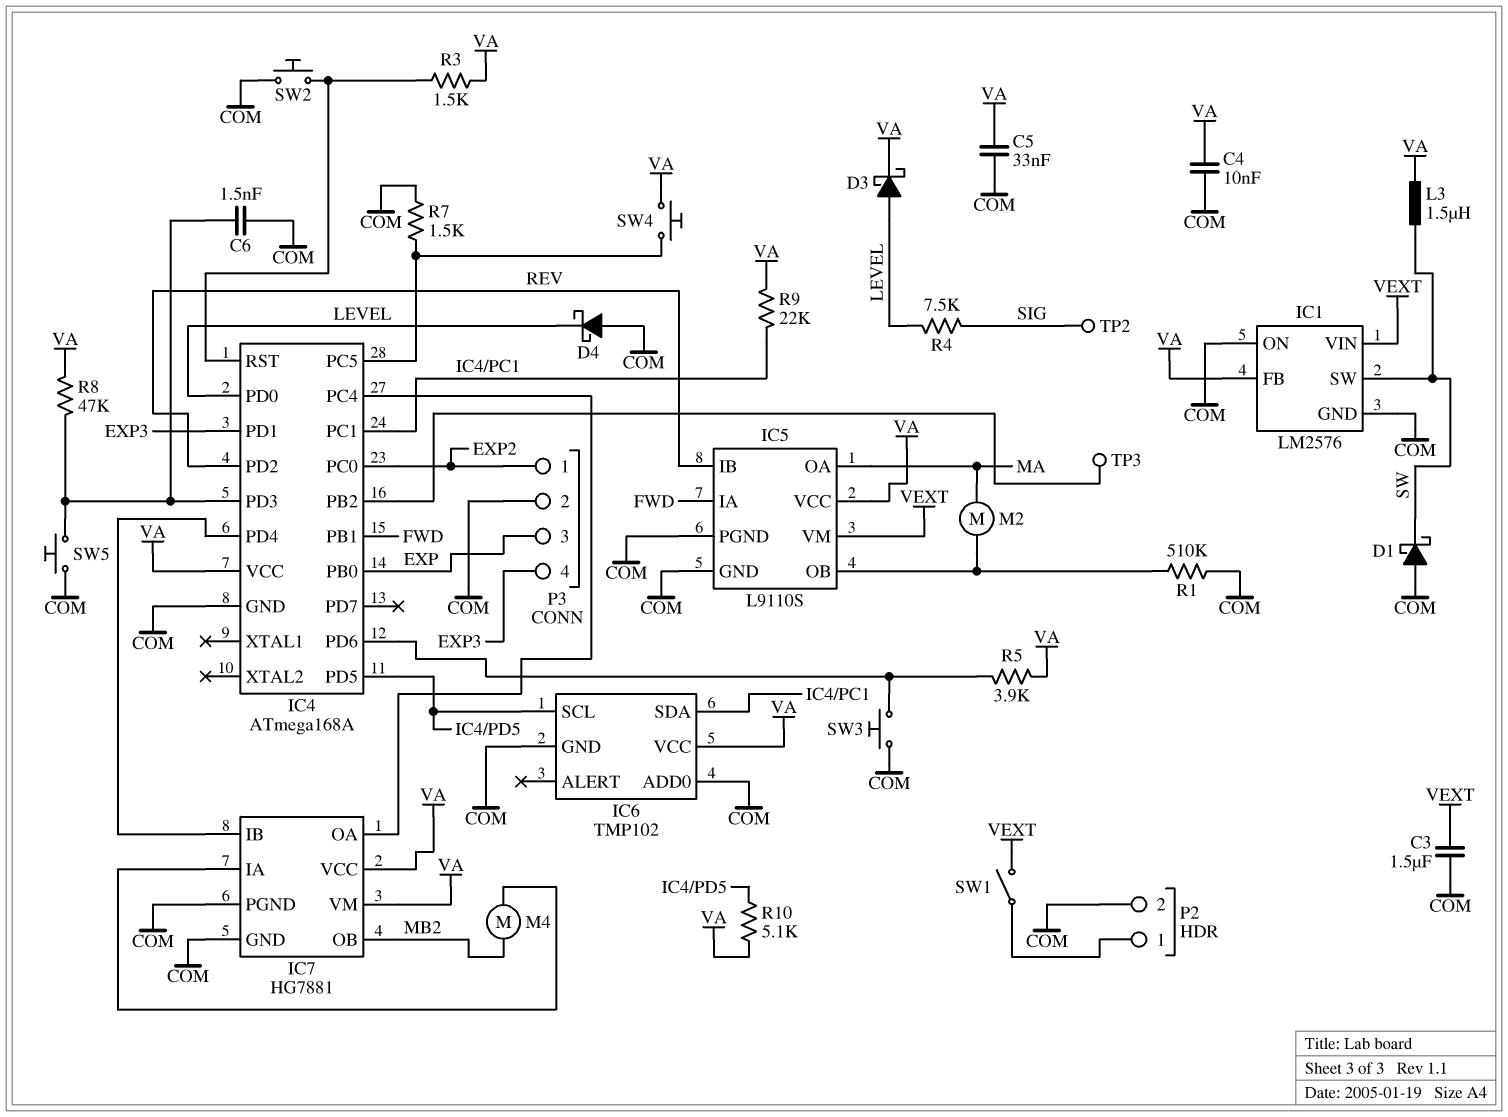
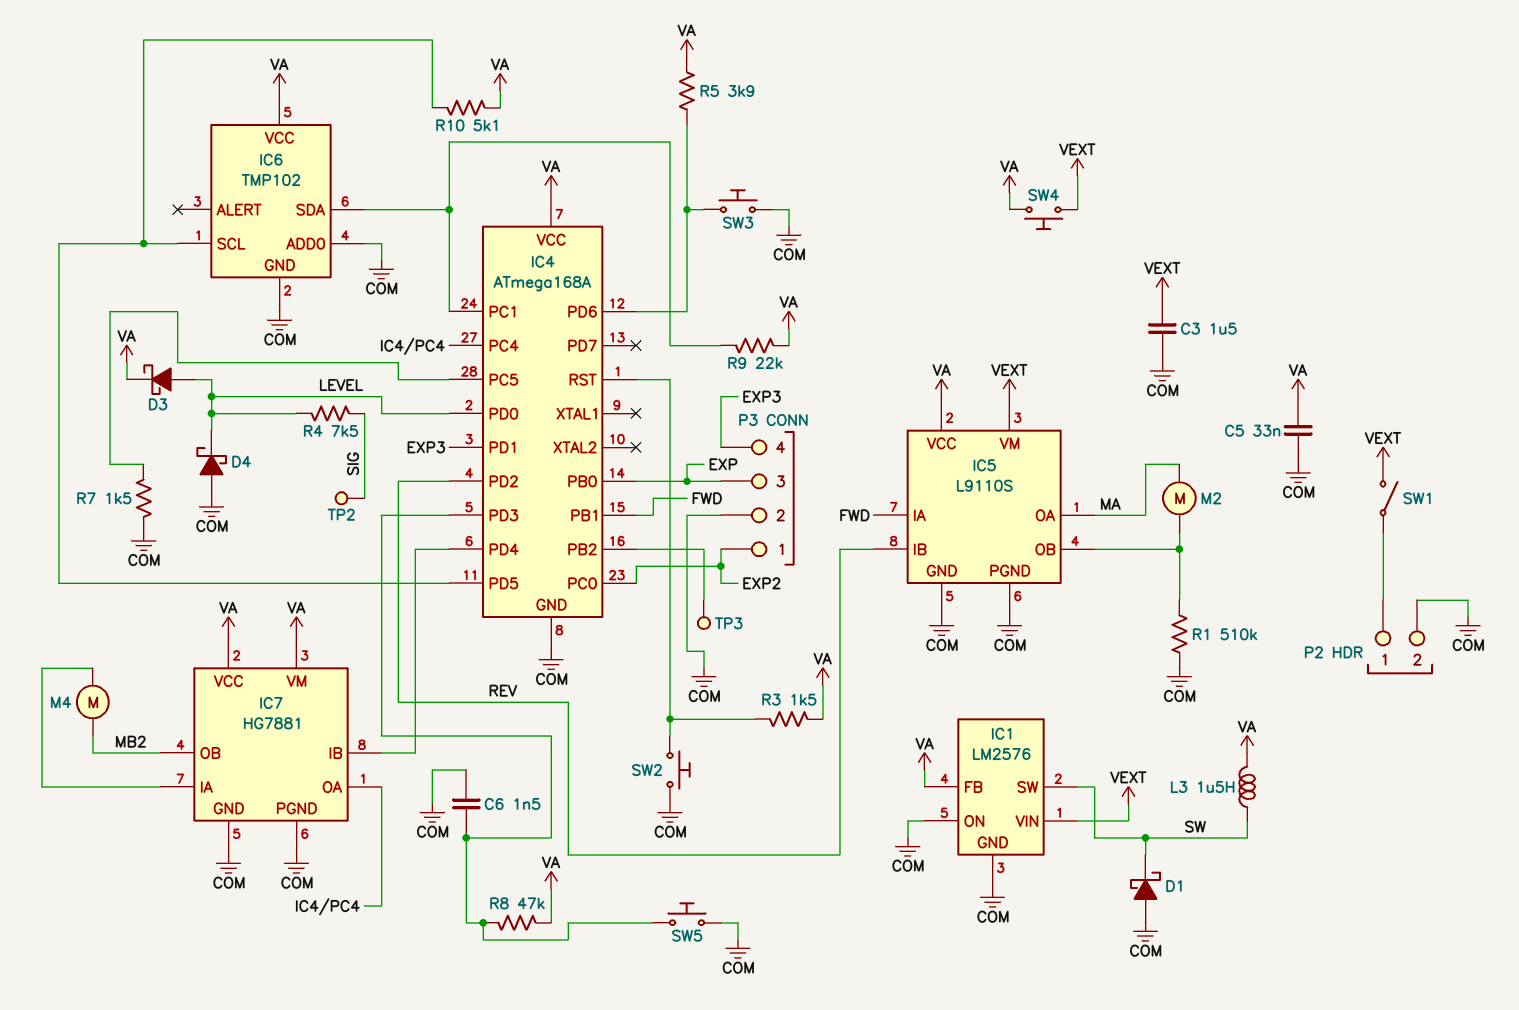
C4: 10nF (COM, VA) -> none
SW4: button (IC4/PC5, VA) -> button (VA, VEXT)

